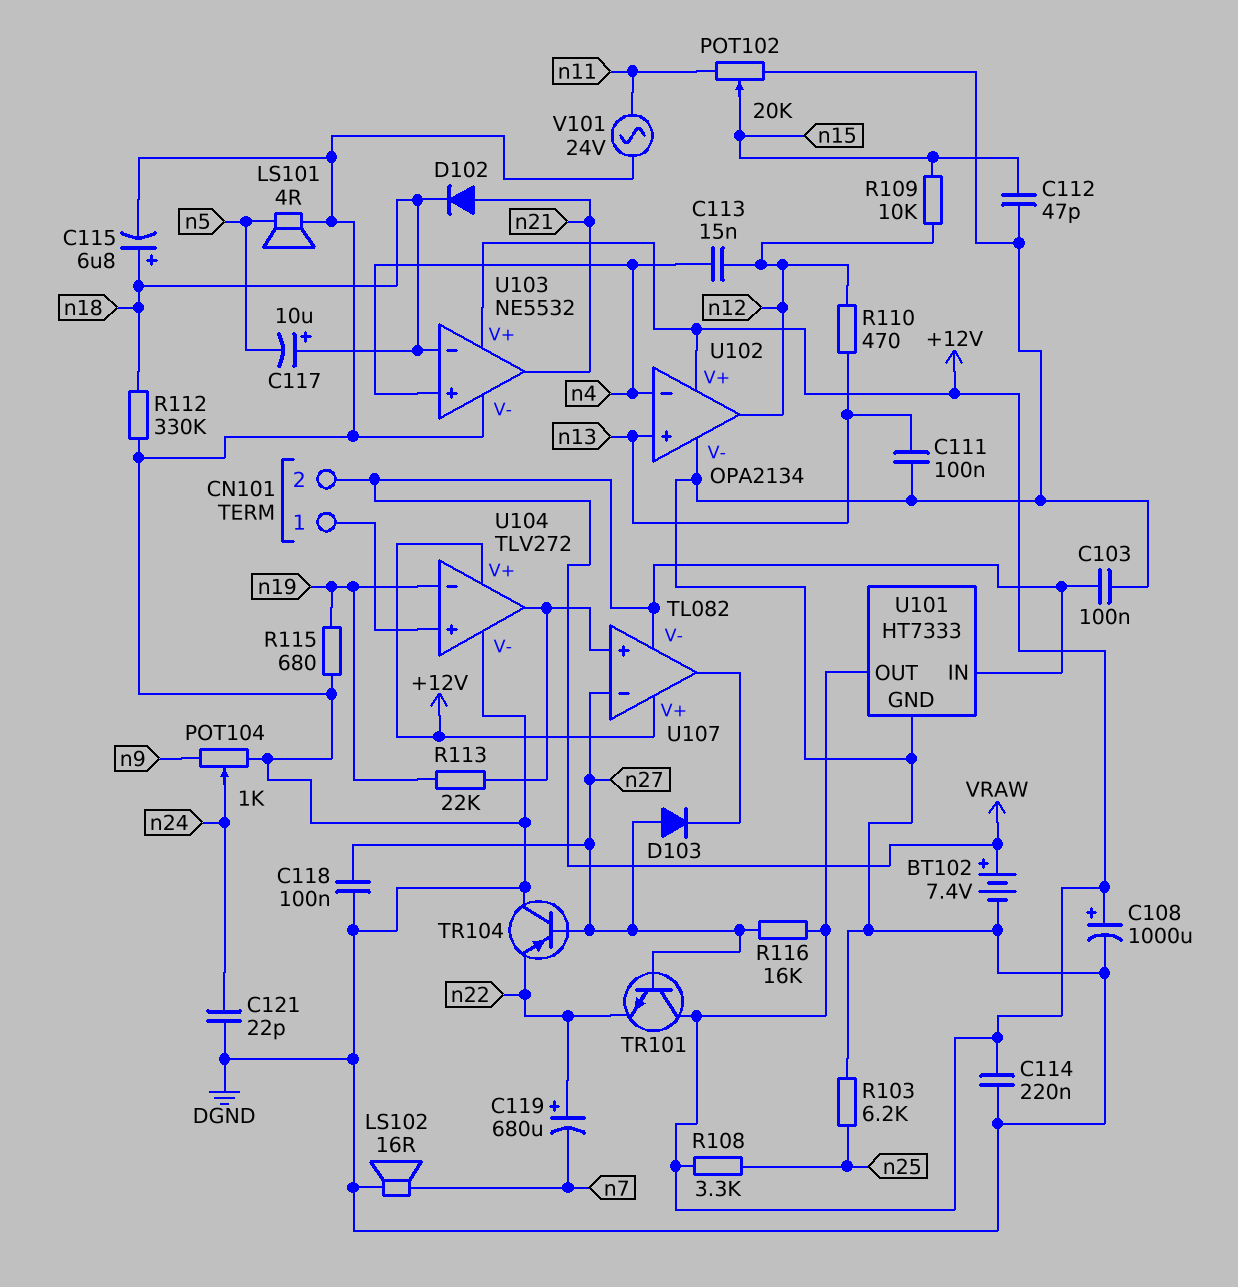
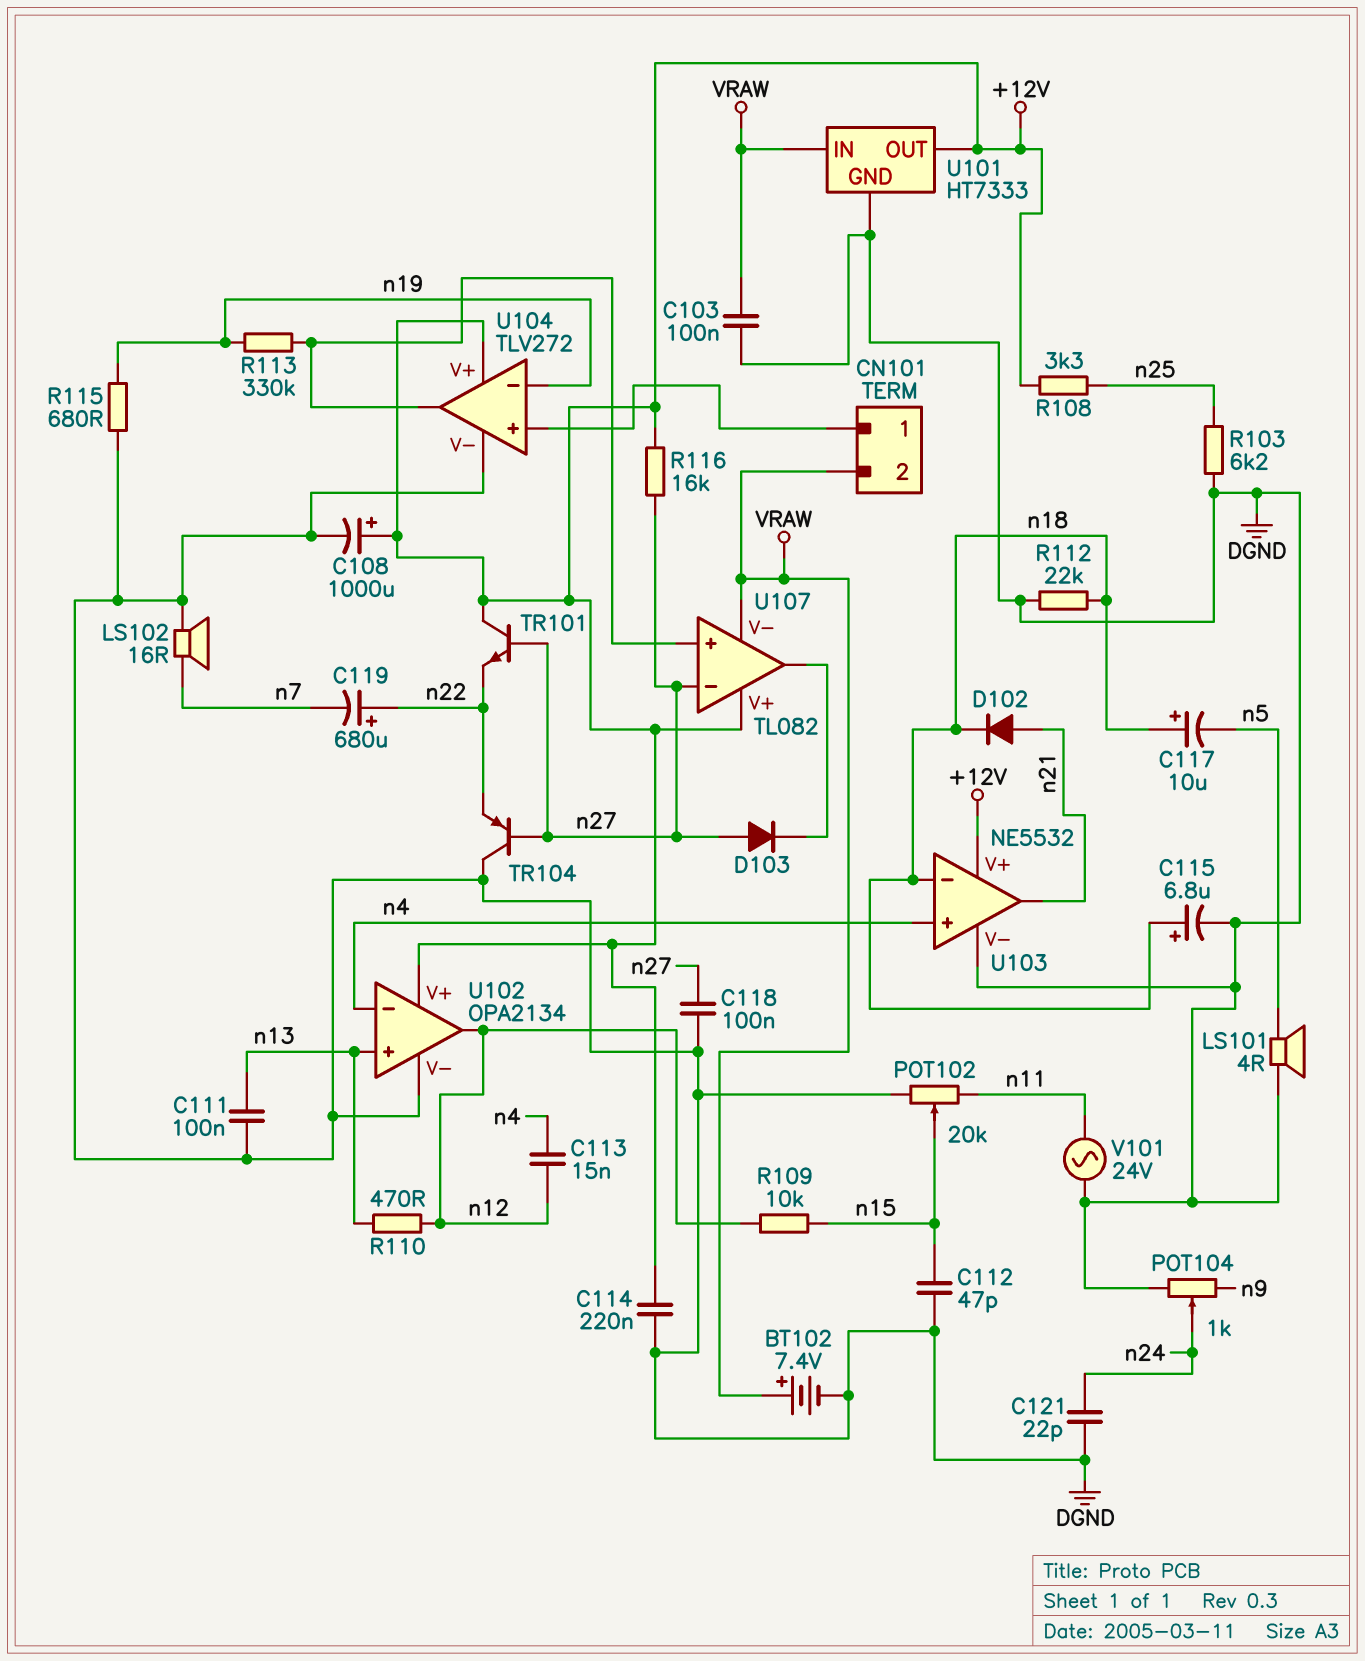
R112: 330k (DGND, n18) -> 22k (DGND, n18)
R113: 22k (U104/out, n19) -> 330k (U104/out, n19)

